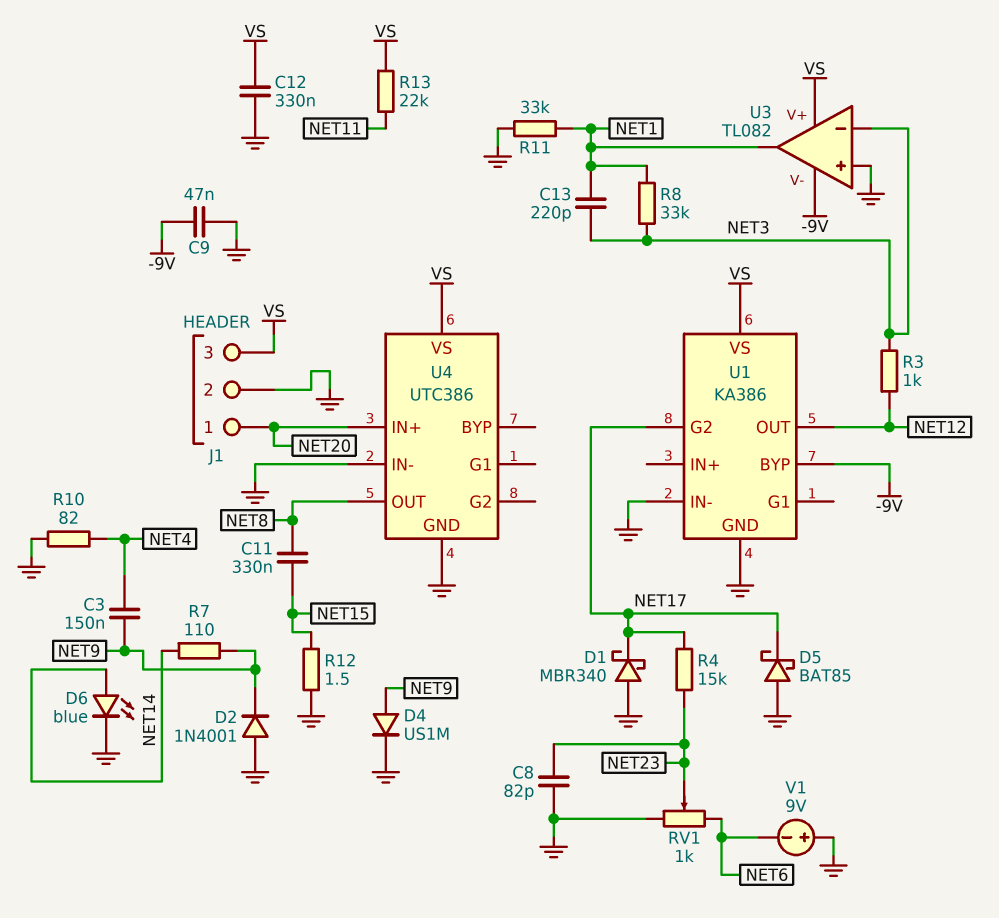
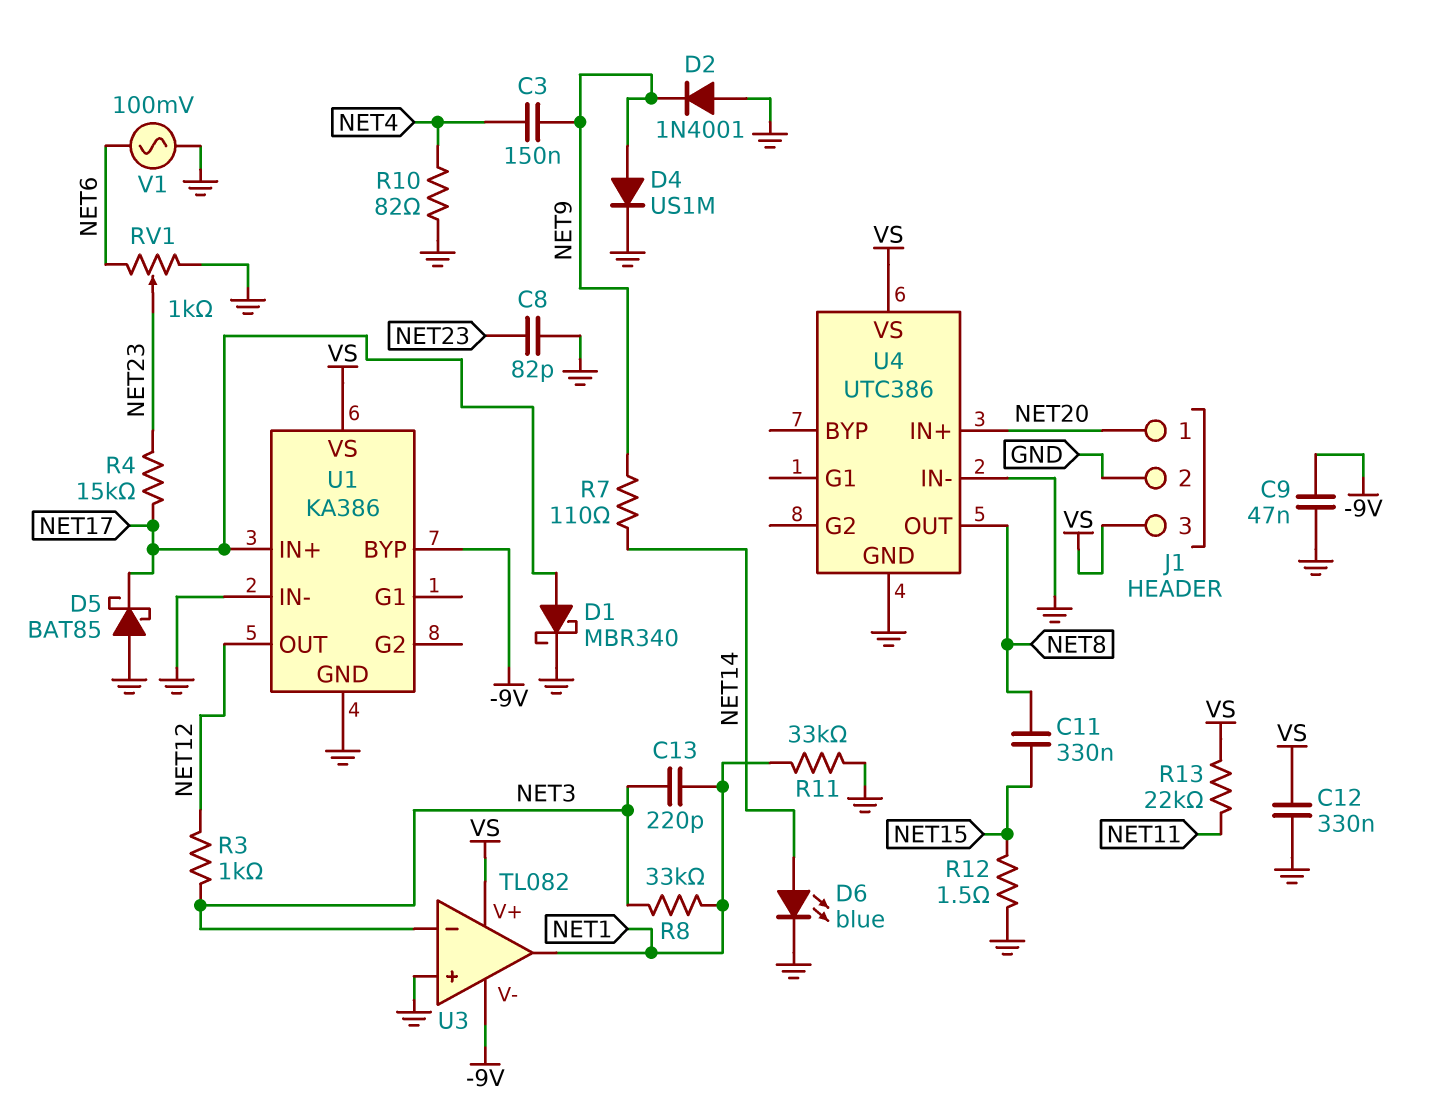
D1: schottky MBR340 (A GND, K NET17) -> schottky MBR340 (A NET17, K GND)
U1 pin G2: NET17 -> none
U1 pin IN+: none -> NET17
V1: 9V (plus GND, minus NET6) -> AC 100mV (GND, NET6)

